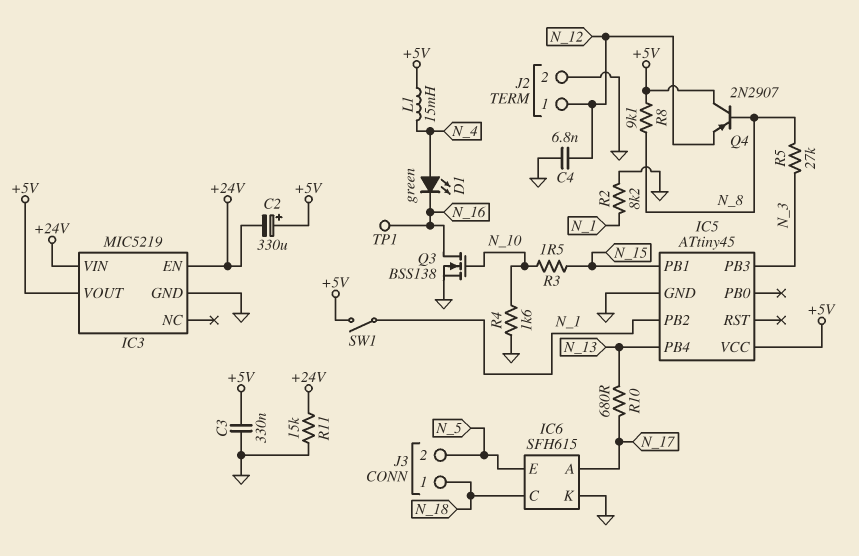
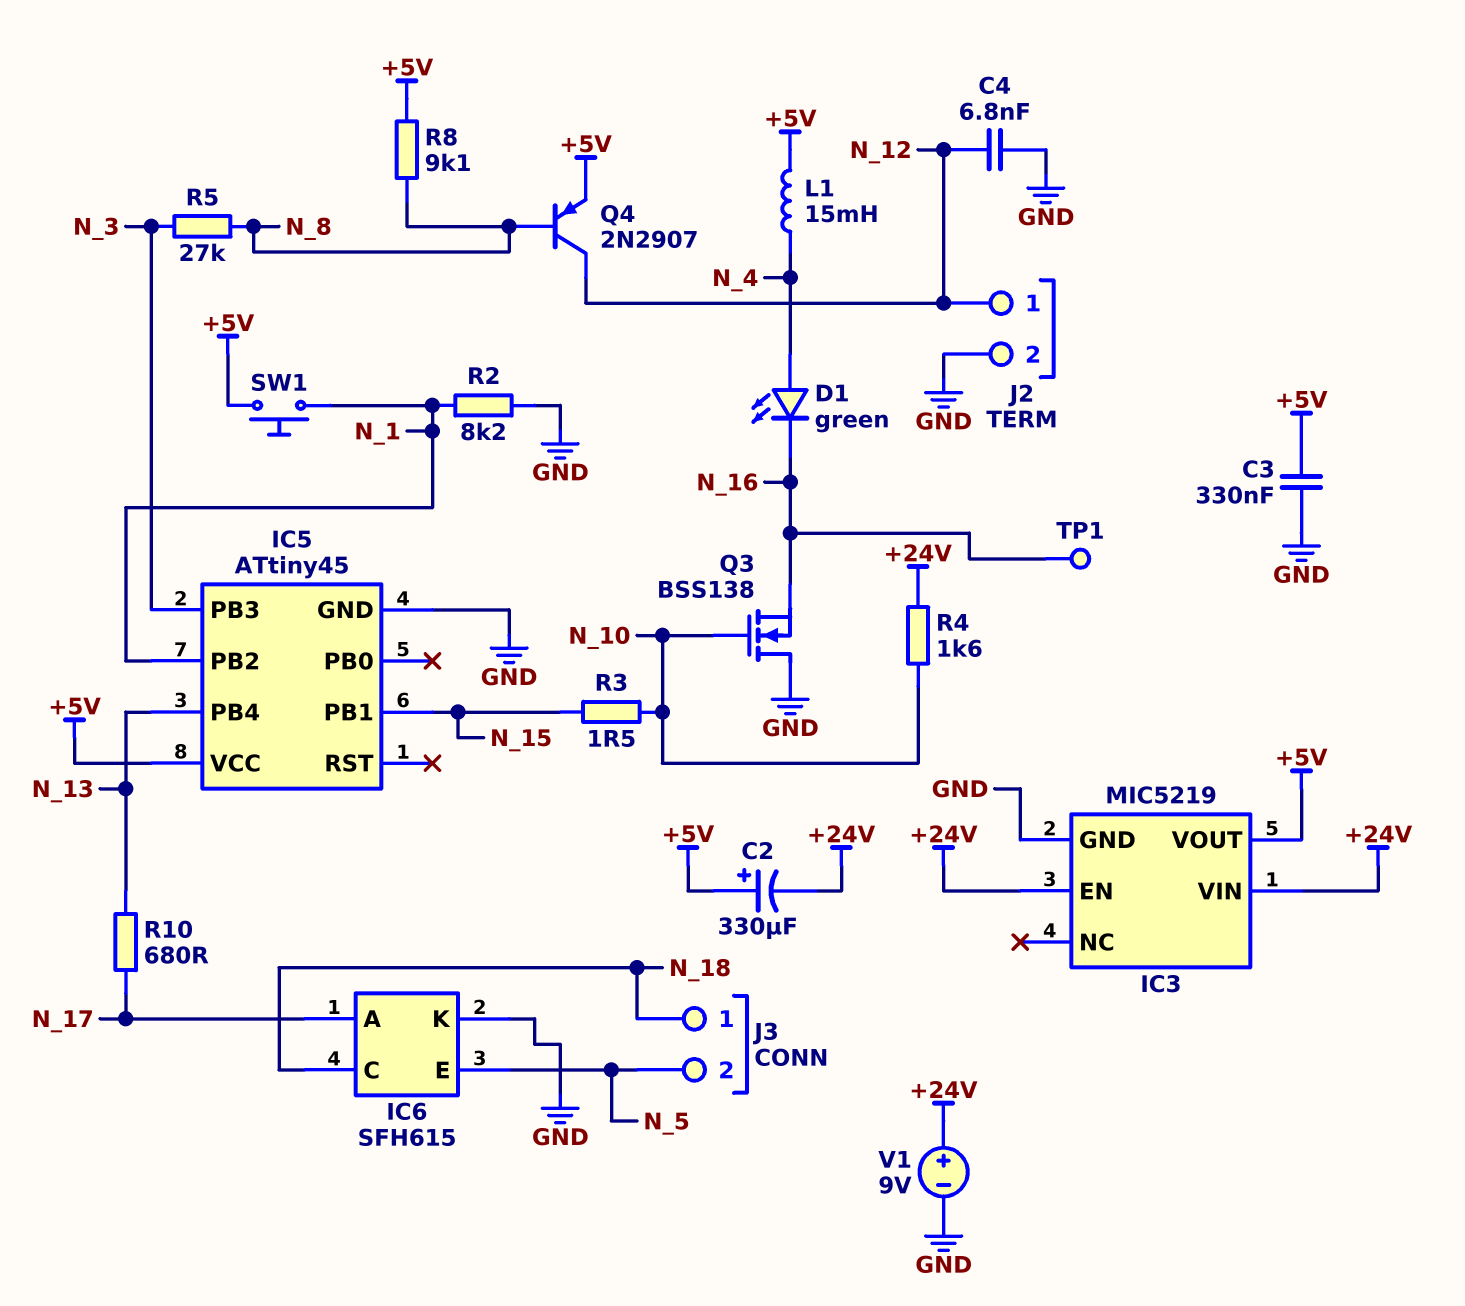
Q3: NMOS BSS138 (G N_10, D N_16, S GND) -> NMOS BSS138 (G N_10, D GND, S N_16)
Q4: PNP 2N2907 (B N_8, C +5V, E N_12) -> PNP 2N2907 (B N_8, C N_12, E +5V)
R4: 1.6k (GND, N_10) -> 1.6k (+24V, N_10)
R11: 15k (+24V, GND) -> none
SW1: switch (+5V, N_1) -> button (+5V, N_1)
V1: none -> 9V (plus +24V, minus GND)

